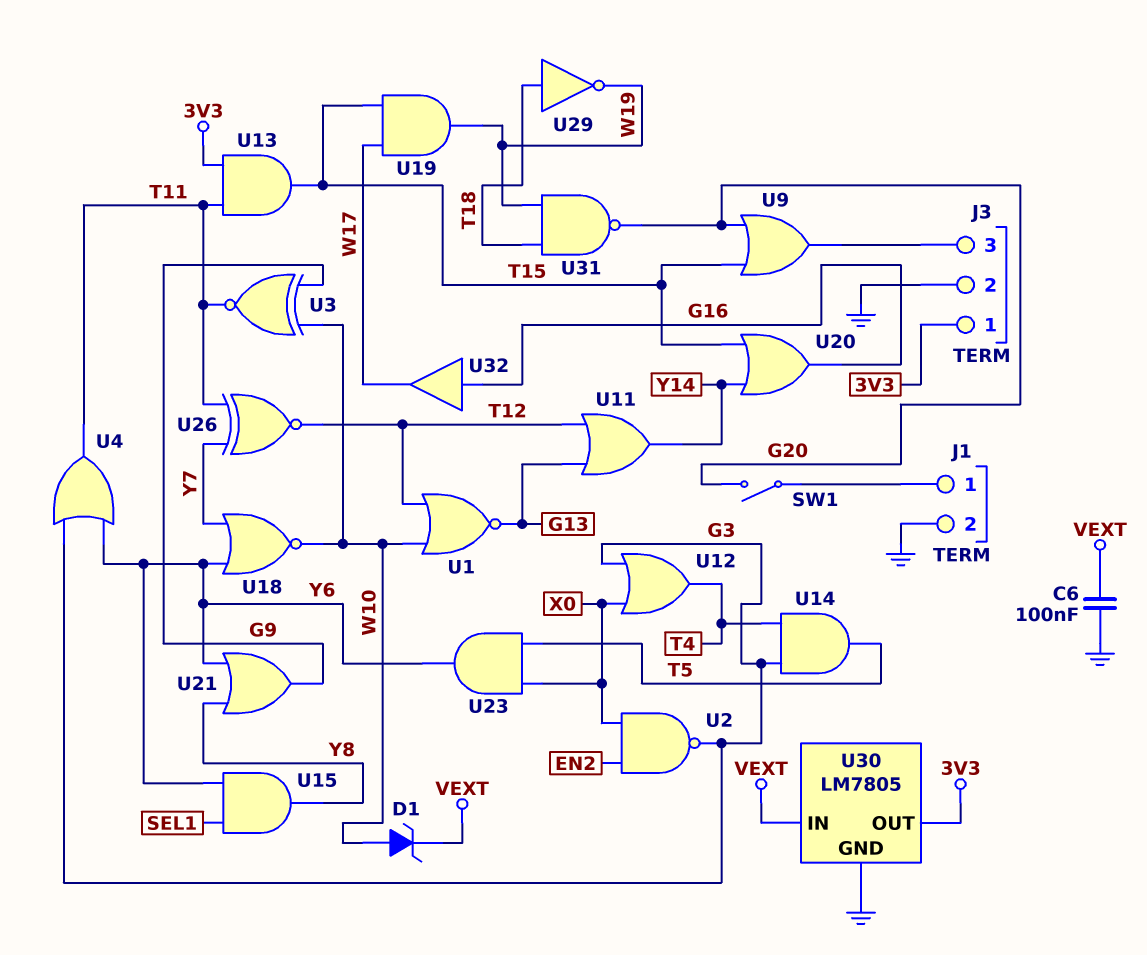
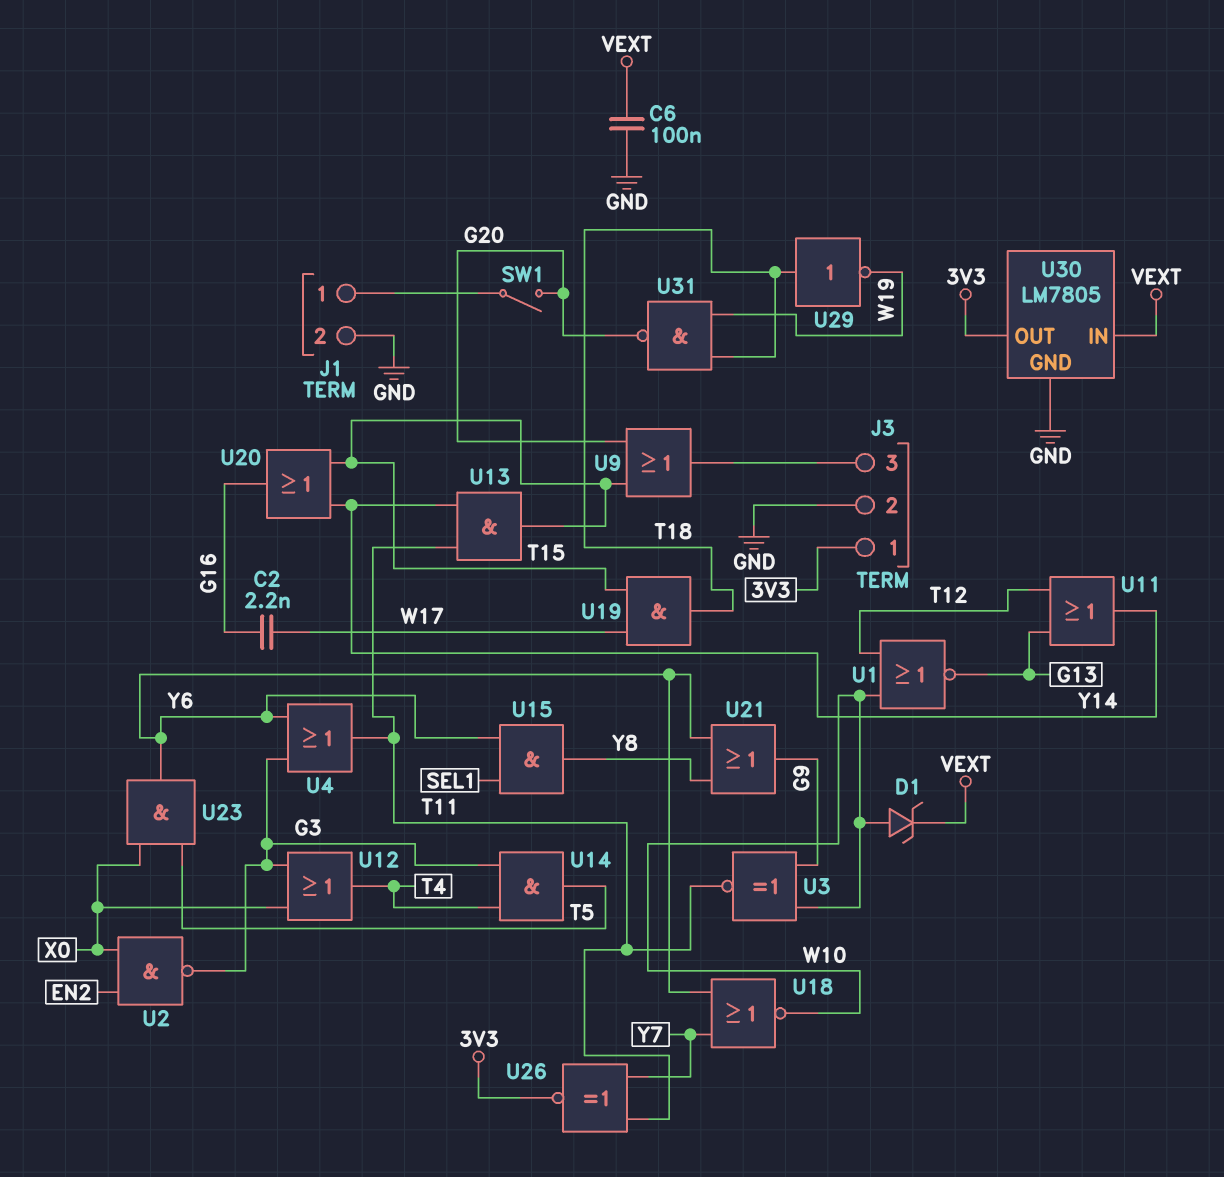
C2: none -> 2.2nF (G16, W17)
U13: AND (in 3V3, in T11, out T15) -> AND (in T11, in Y14, out T15)
U19: AND (in T15, in W17, out W19) -> AND (in T15, in W17, out T18)
U26: XNOR (in T11, in Y7, out T12) -> XNOR (in T11, in Y7, out 3V3)
U32: buffer (in G16, out W17) -> none

